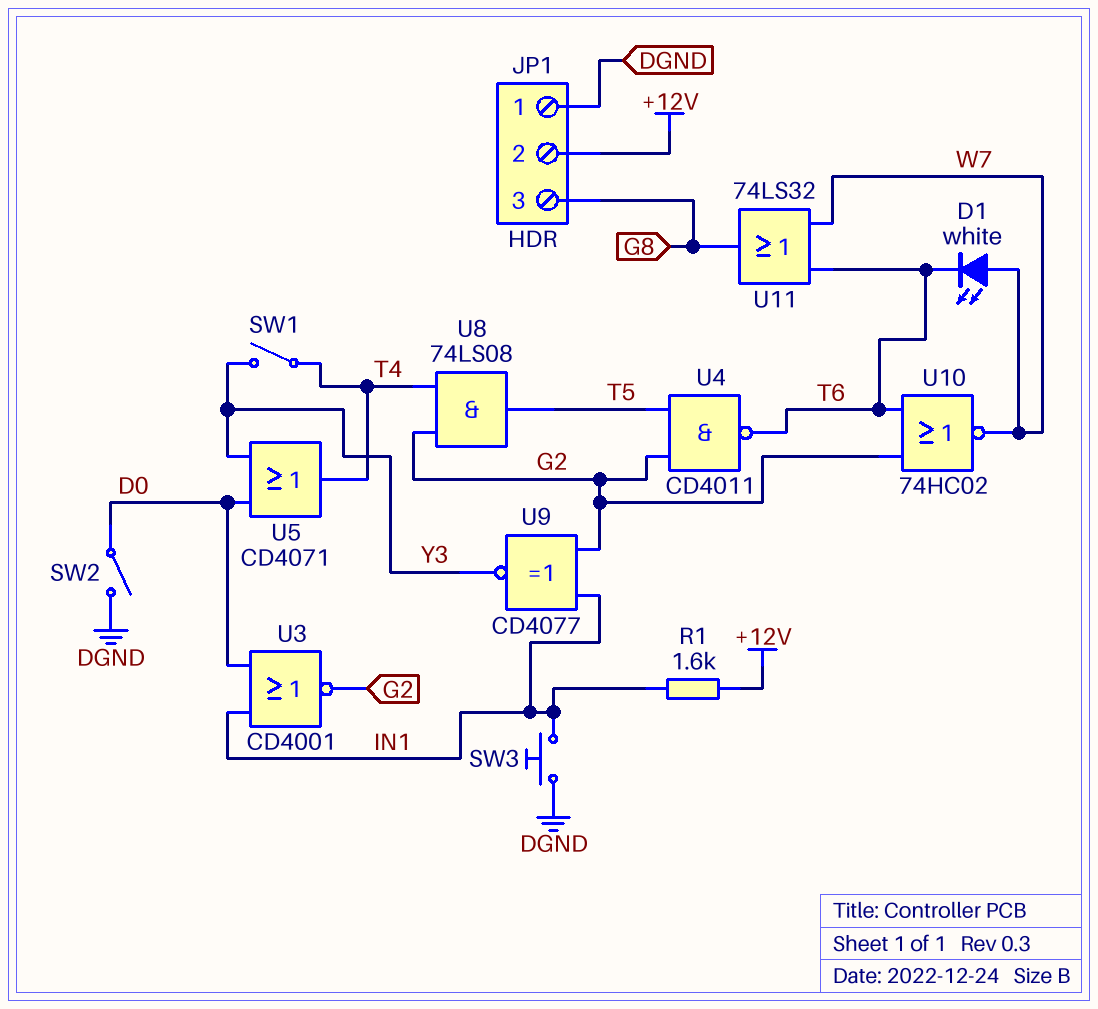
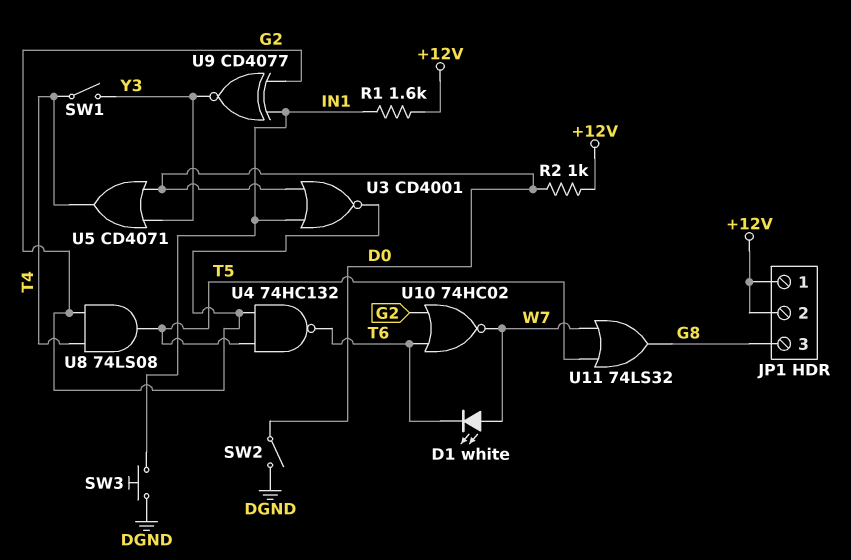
JP1 pin 1: DGND -> +12V
R2: none -> 1k (+12V, D0)
U4: NAND CD4011 (in G2, in T5, out T6) -> NAND 74HC132 (in G2, in T5, out T6)
U11: OR 74LS32 (in T6, in W7, out G8) -> OR 74LS32 (in T5, in W7, out G8)

